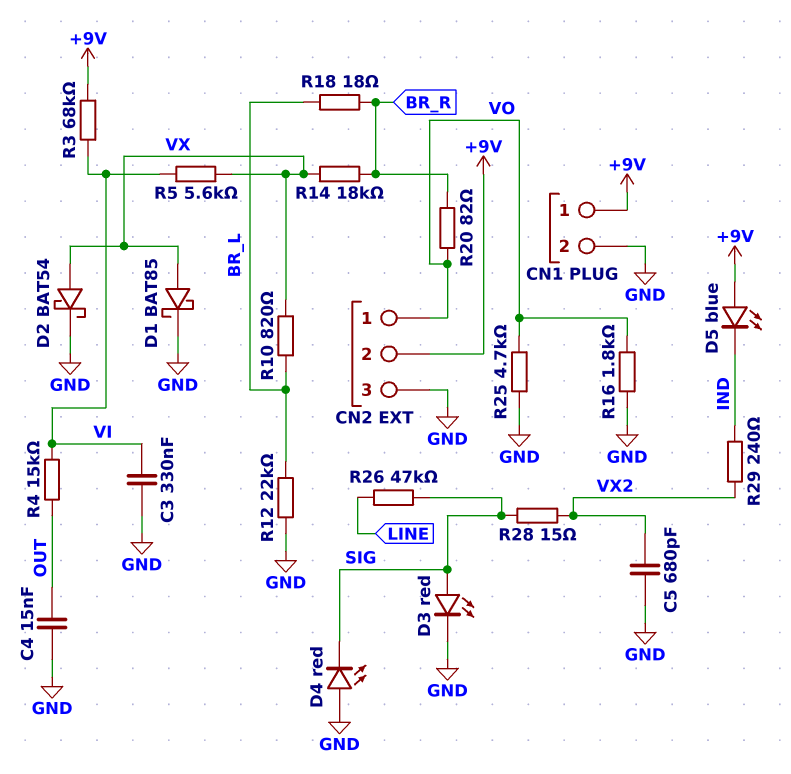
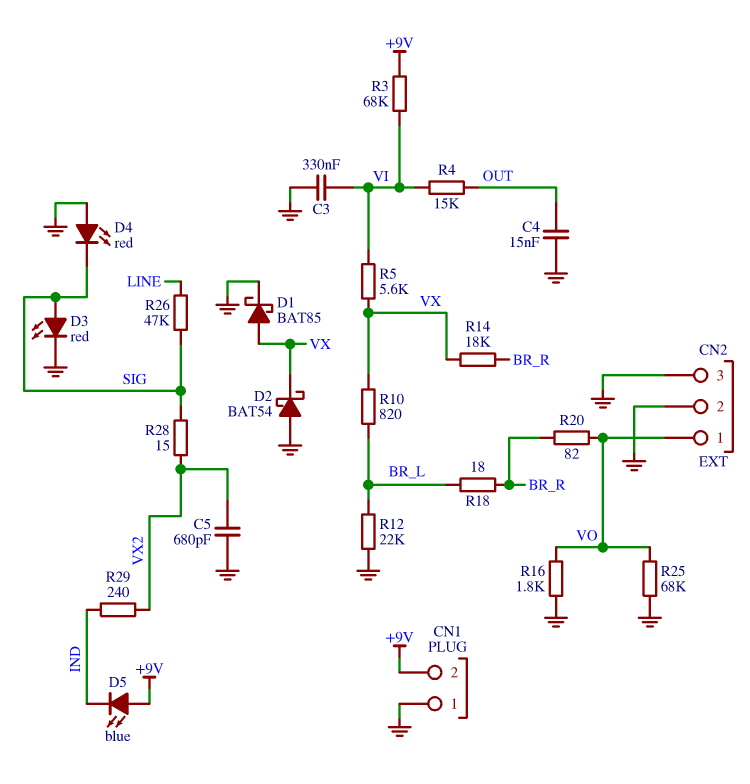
CN1 pin 1: +9V -> GND
CN1 pin 2: GND -> +9V
CN2 pin 2: +9V -> GND
D2: schottky BAT54 (A VX, K GND) -> schottky BAT54 (A GND, K VX)
R25: 4.7k (GND, VO) -> 68k (GND, VO)

